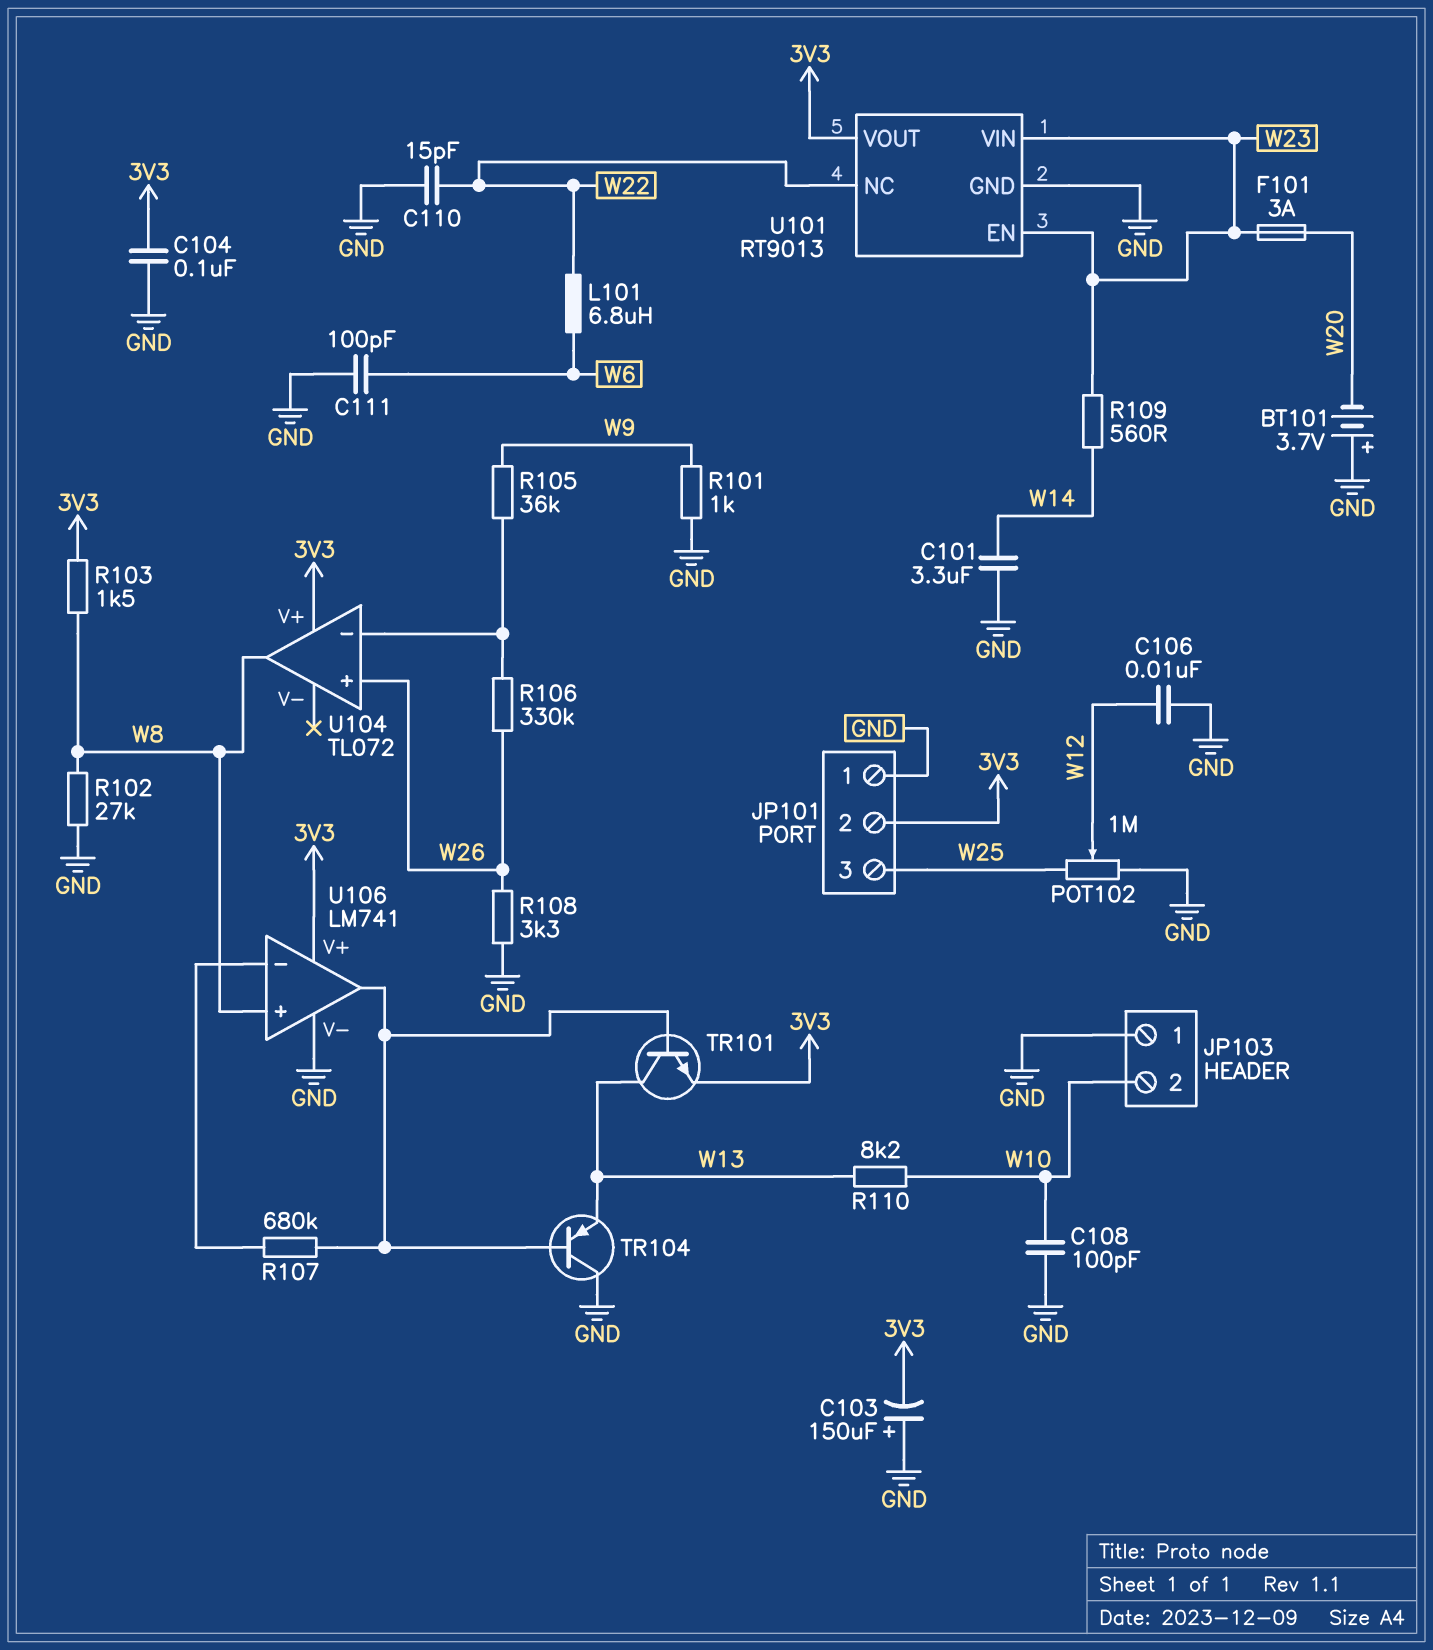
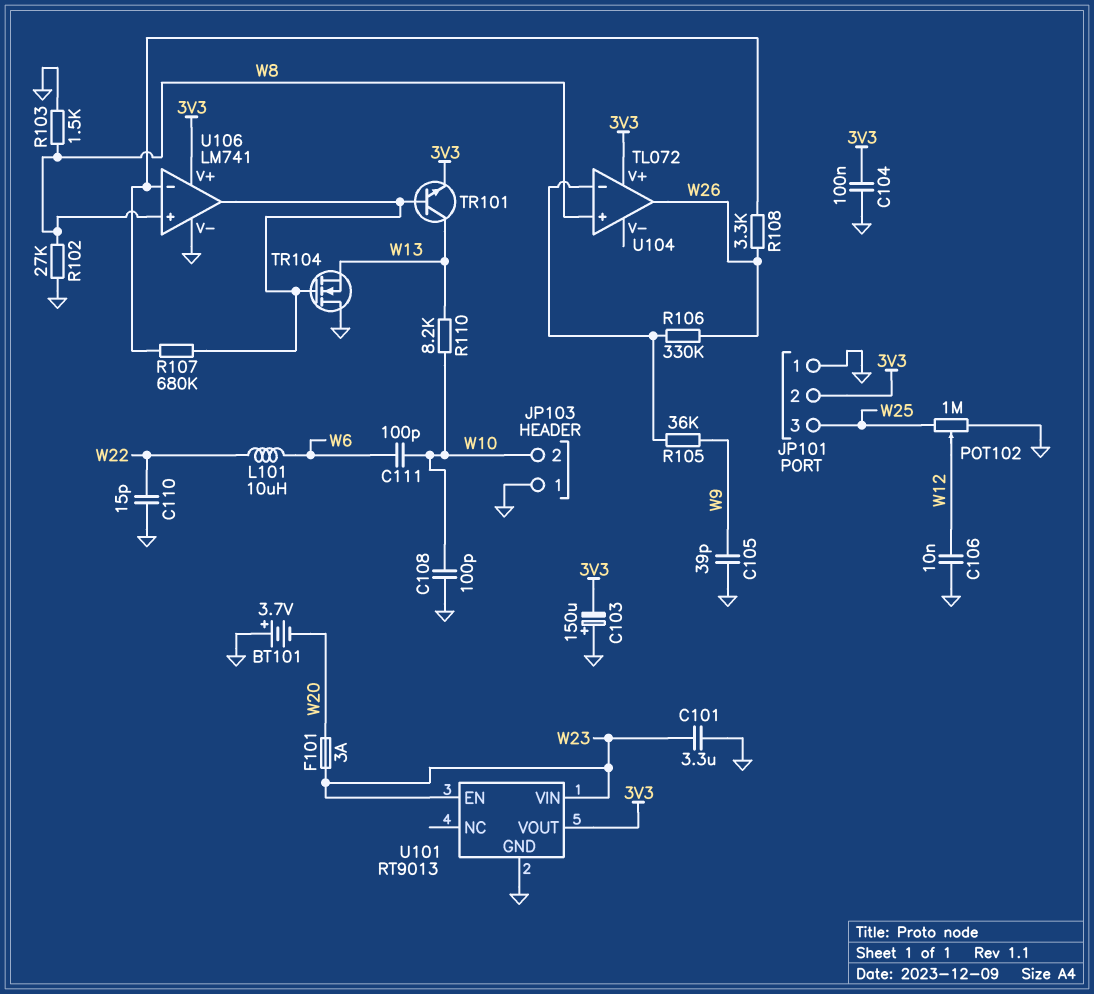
C101: 3.3uF (GND, W14) -> 3.3uF (GND, W23)
C105: none -> 39pF (GND, W9)
C111: 100pF (GND, W6) -> 100pF (W6, W10)
L101: 6.8uH (W6, W22) -> 10uH (W6, W22)
R101: 1k (GND, W9) -> none
R103: 1.5k (3V3, W8) -> 1.5k (GND, W8)
R108: 3.3k (GND, W26) -> 3.3k (U106/in-, W26)
R109: 560 (W14, W23) -> none
TR104: PNP (B U106/out, C GND, E W13) -> NMOS (G U106/out, D GND, S W13)
U101 pin NC: W22 -> none
U104 pin in+: W26 -> W8
U104 pin out: W8 -> W26

